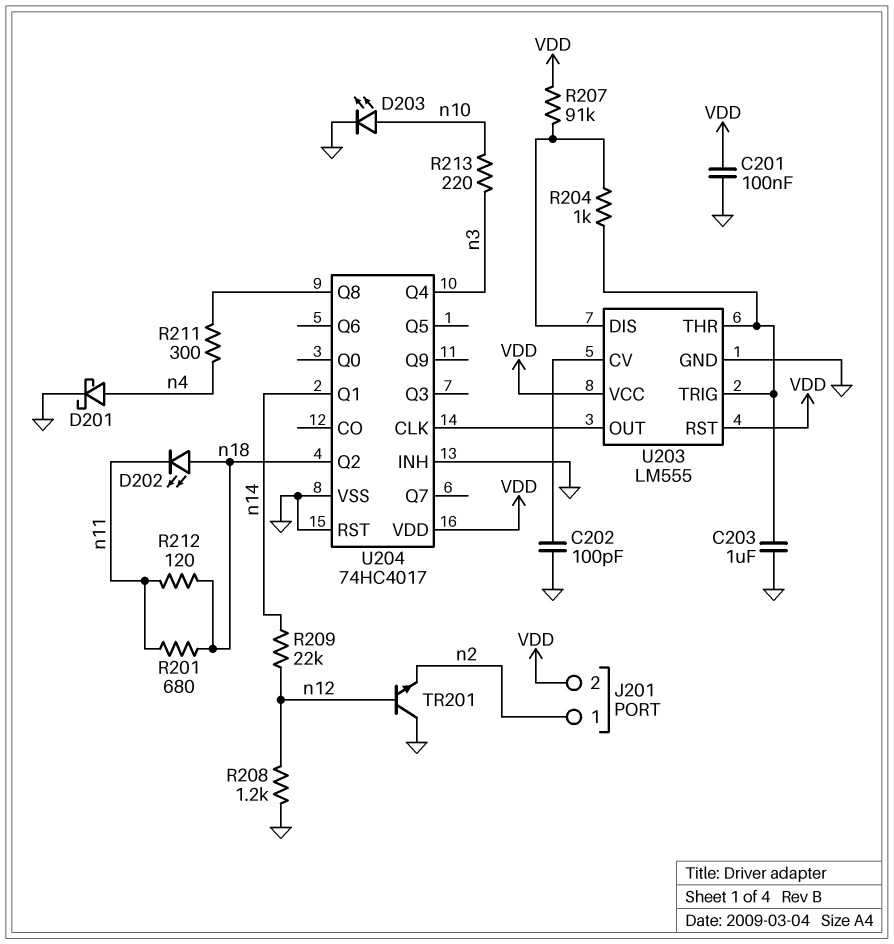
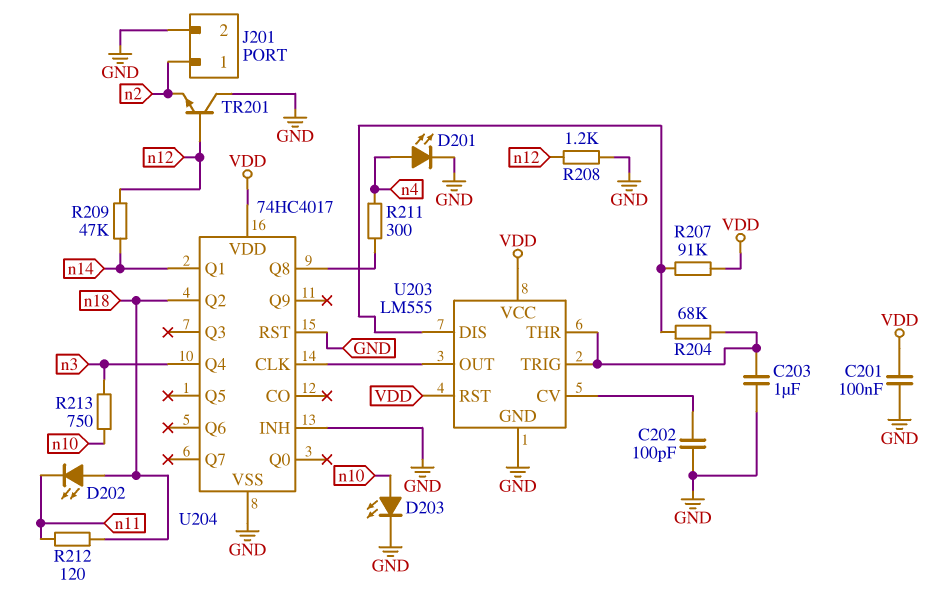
D201: schottky (A n4, K GND) -> LED (A n4, K GND)
J201 pin 2: VDD -> GND
R201: 680 (n11, n18) -> none
R204: 1k (U203/DIS, U203/THR) -> 68k (U203/DIS, U203/THR)
R209: 22k (n12, n14) -> 47k (n12, n14)
R213: 220 (n3, n10) -> 750 (n3, n10)

